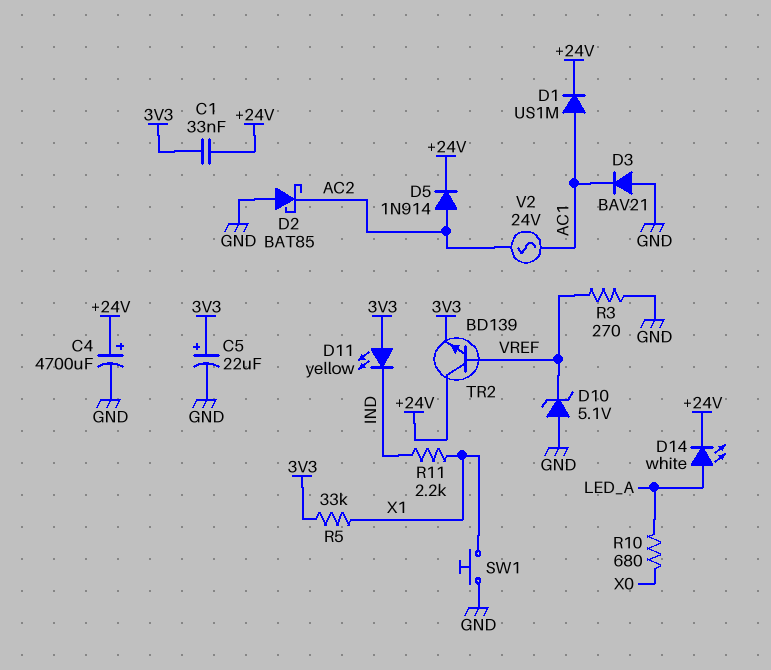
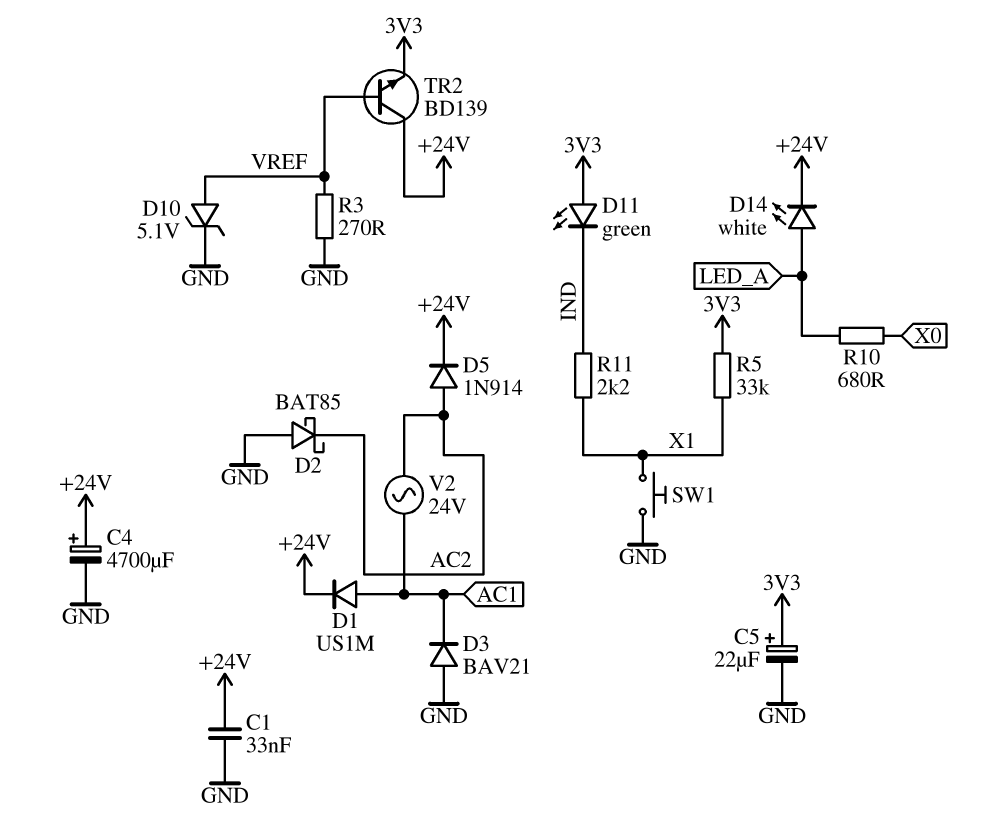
C1: 33nF (+24V, 3V3) -> 33nF (+24V, GND)
D10: zener 5.1V (A GND, K VREF) -> zener 5.1V (A VREF, K GND)
D11: LED yellow (A 3V3, K IND) -> LED green (A 3V3, K IND)

